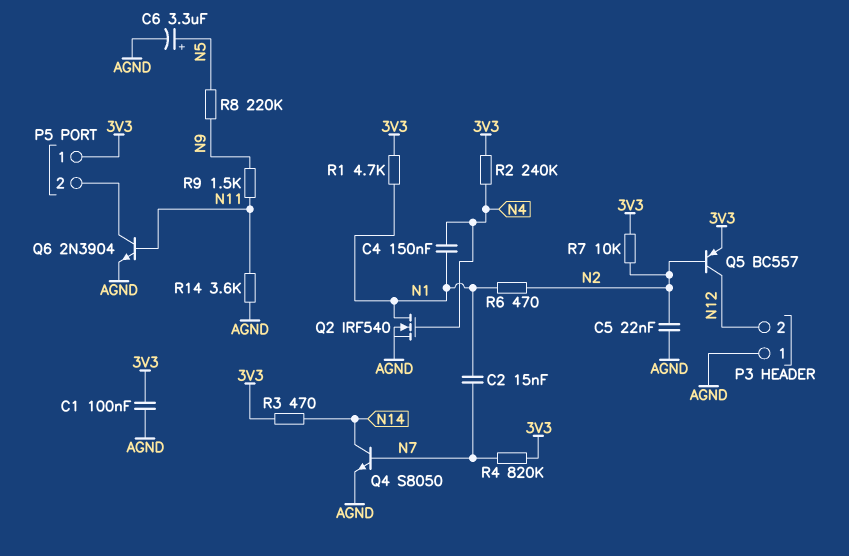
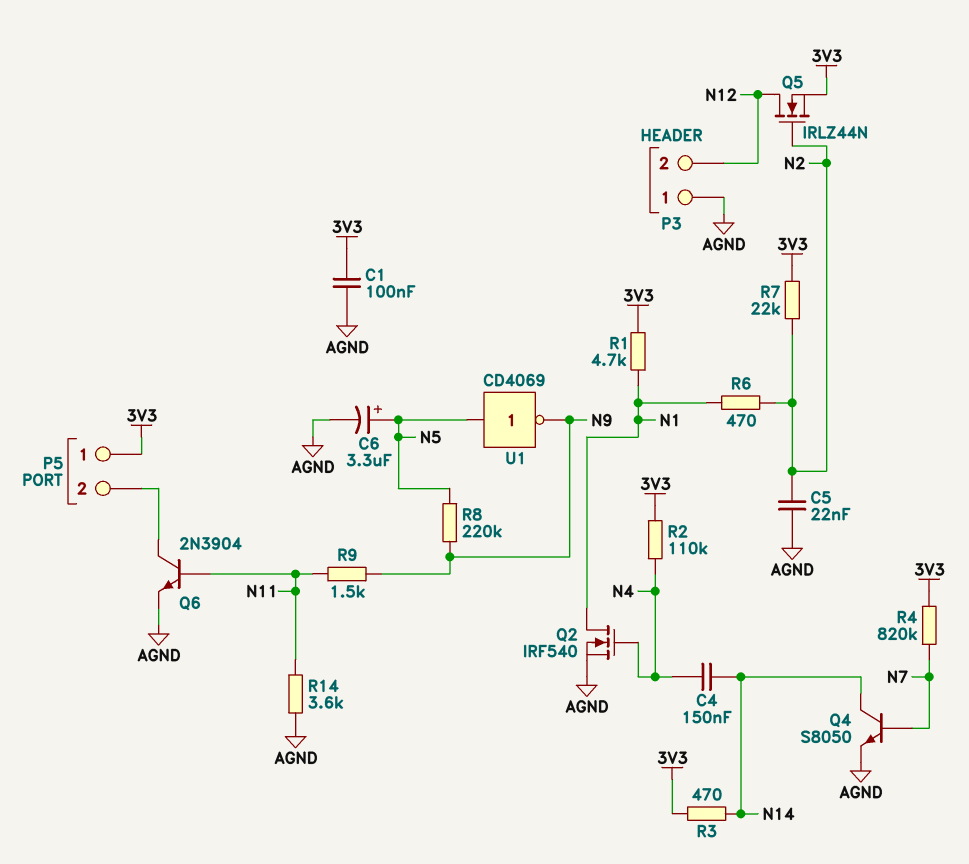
C2: 15nF (N1, N7) -> none
C4: 150nF (N1, N4) -> 150nF (N4, N14)
Q5: PNP BC557 (B N2, C N12, E 3V3) -> NMOS IRLZ44N (G N2, D N12, S 3V3)
R2: 240k (3V3, N4) -> 110k (3V3, N4)
R7: 10k (3V3, N2) -> 22k (3V3, N2)
U1: none -> NOT CD4069 (in N5, out N9)

